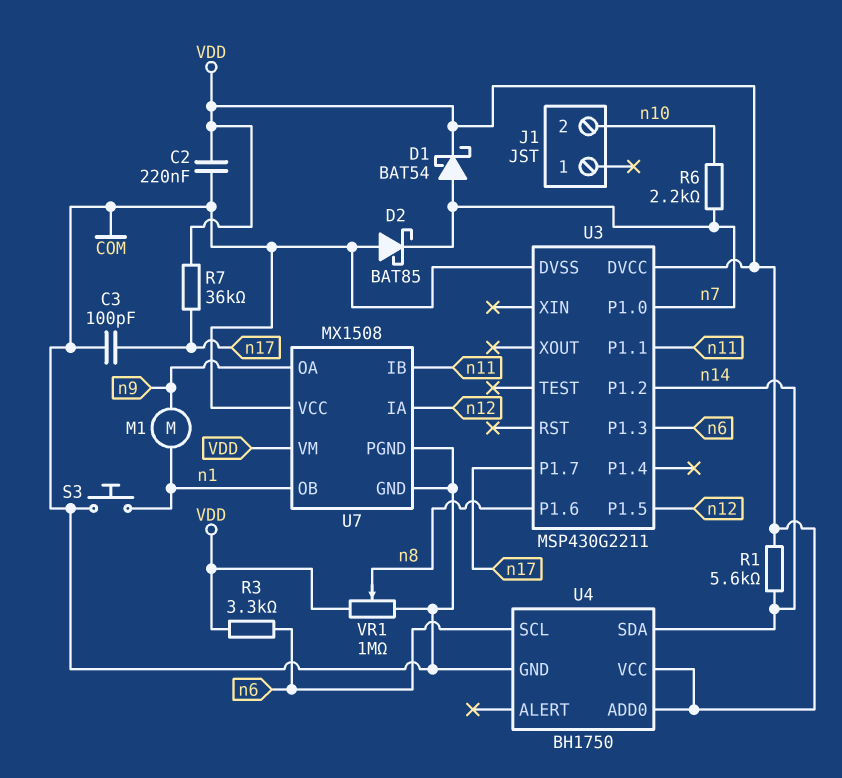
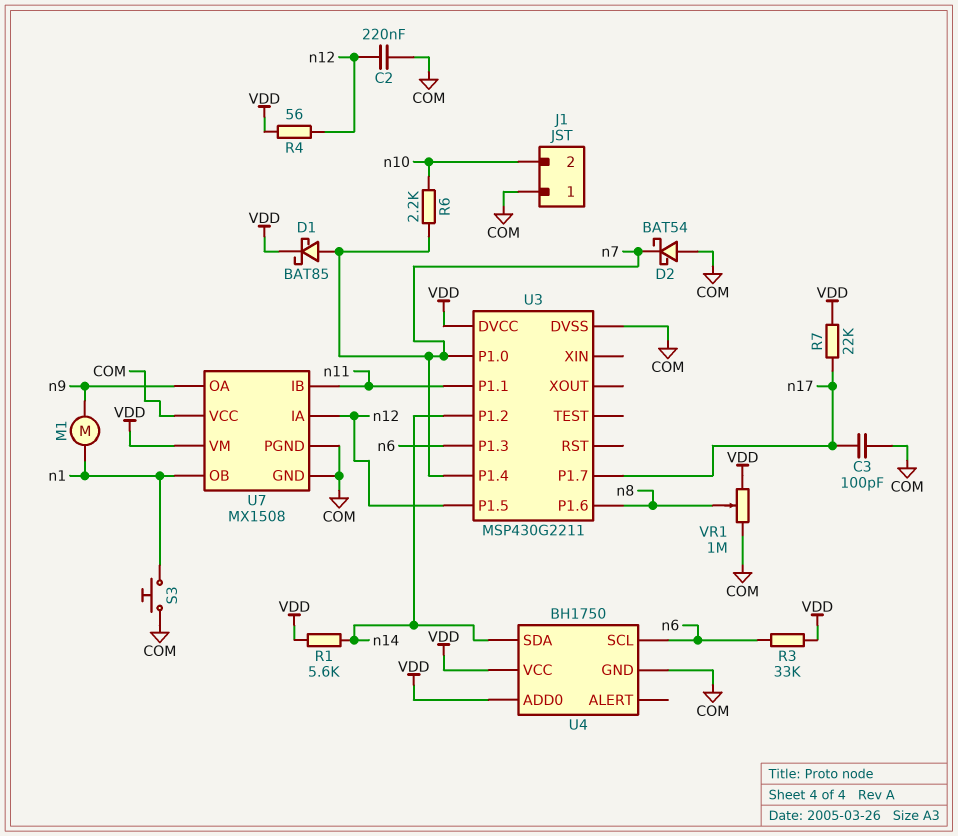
C2: 220nF (COM, VDD) -> 220nF (COM, n12)
D1: schottky BAT54 (A n7, K VDD) -> schottky BAT85 (A n7, K VDD)
D2: schottky BAT85 (A COM, K n7) -> schottky BAT54 (A COM, K n7)
J1 pin 1: none -> COM
R3: 3.3k (VDD, n6) -> 33k (VDD, n6)
R4: none -> 56 (VDD, n12)
R7: 36k (VDD, n17) -> 22k (VDD, n17)
U3 pin P1.4: none -> n7

